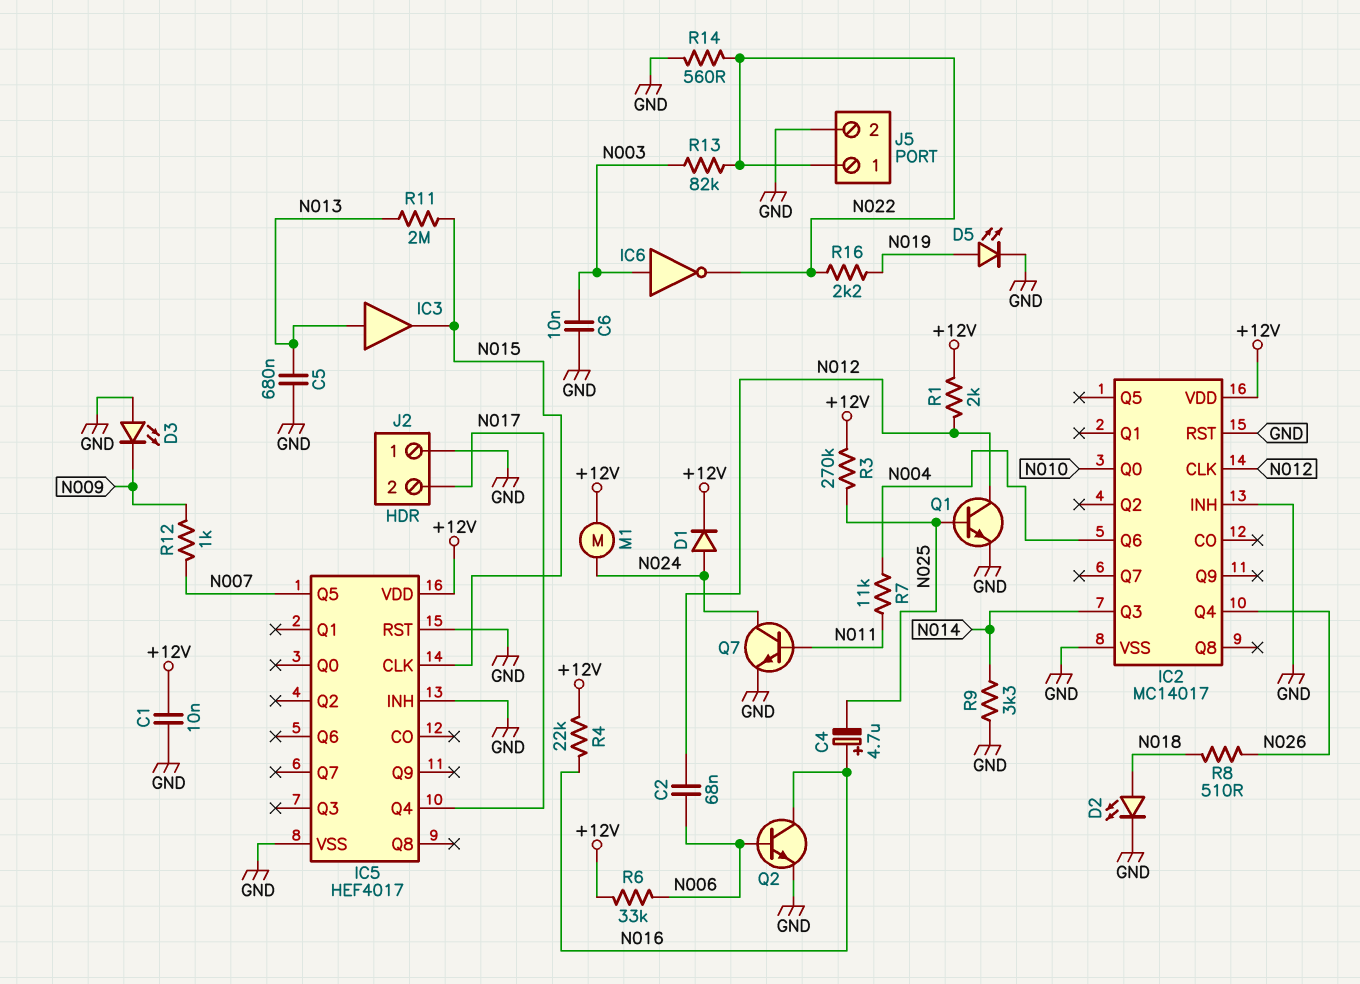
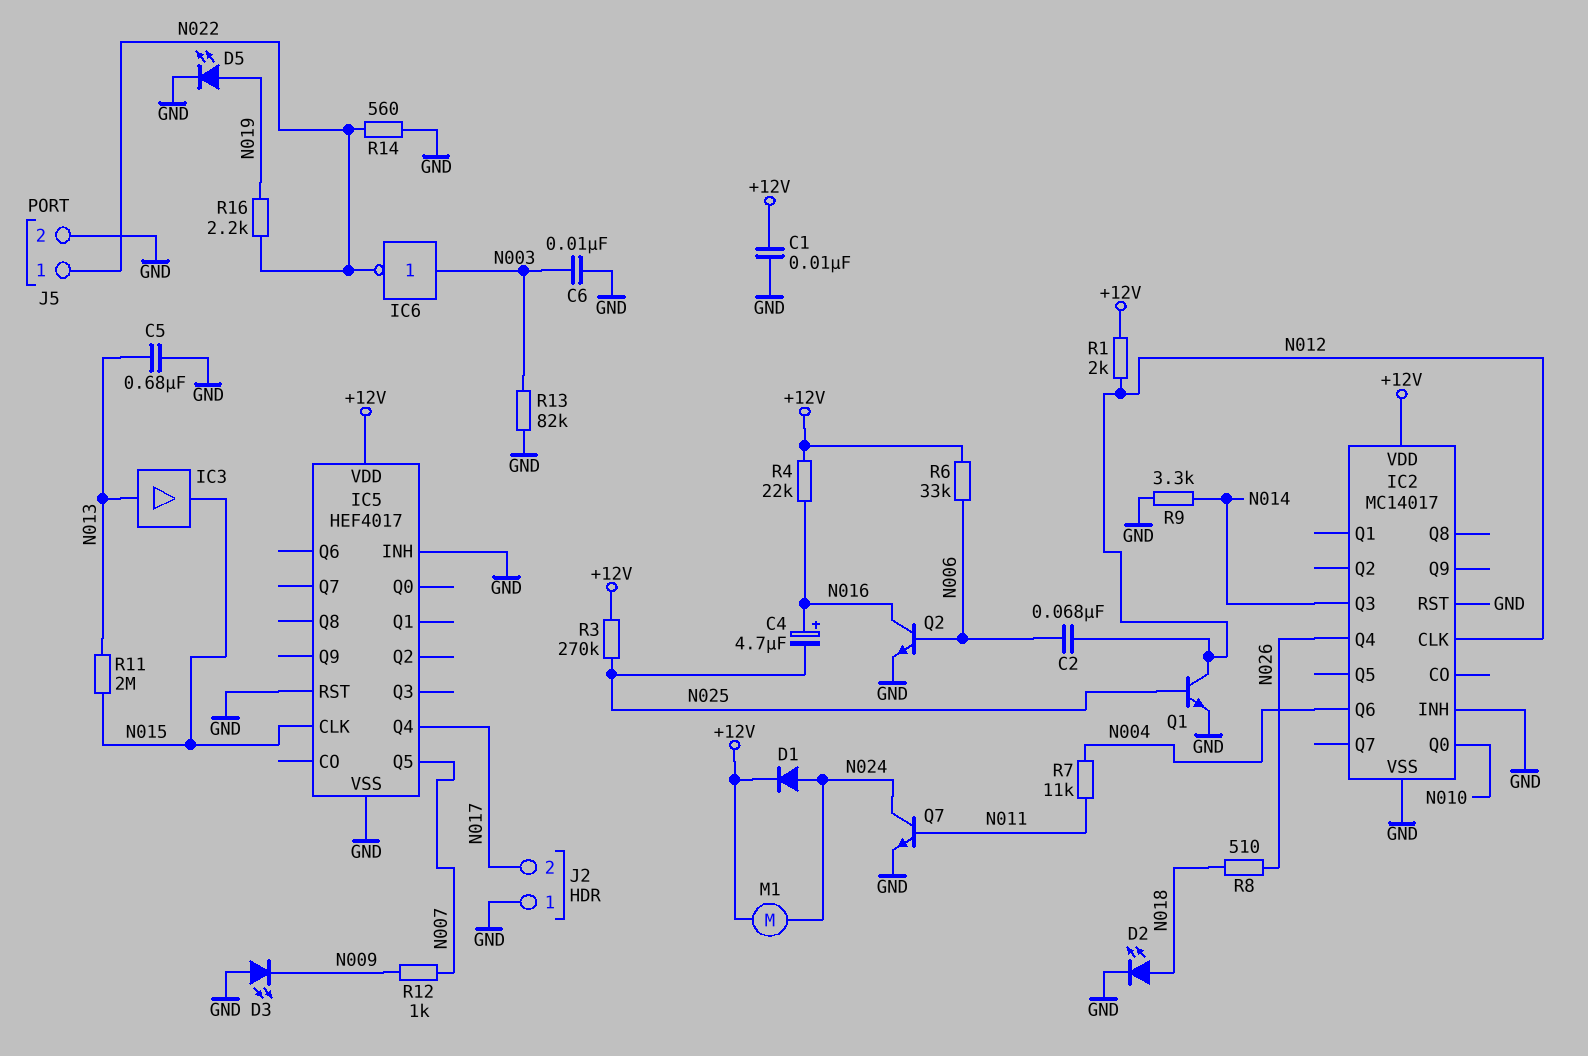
R13: 82k (N003, N022) -> 82k (GND, N003)

